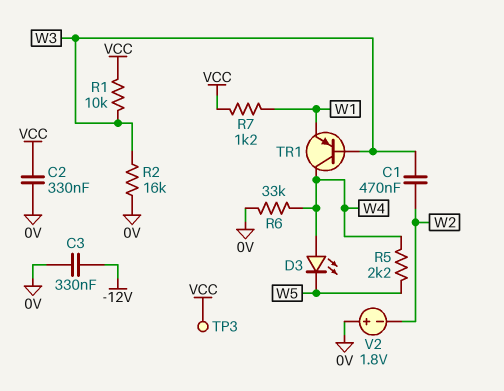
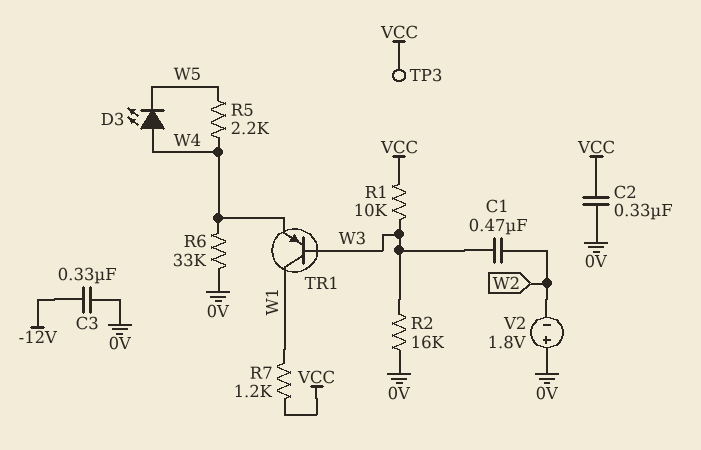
TR1: PNP (B W3, C W4, E W1) -> PNP (B W3, C W1, E W4)

